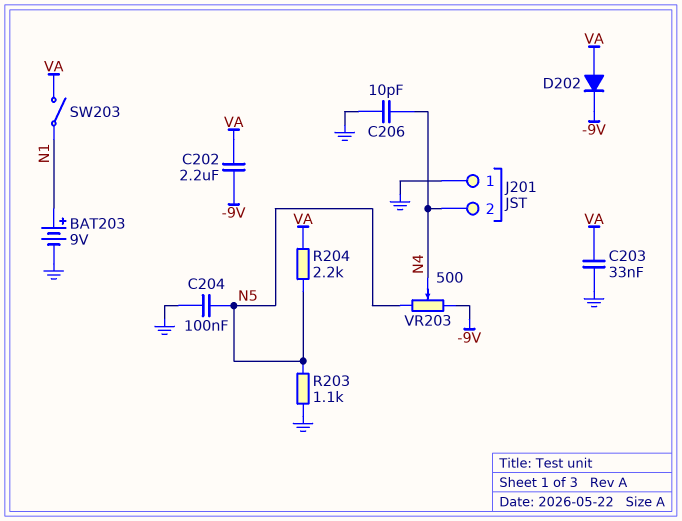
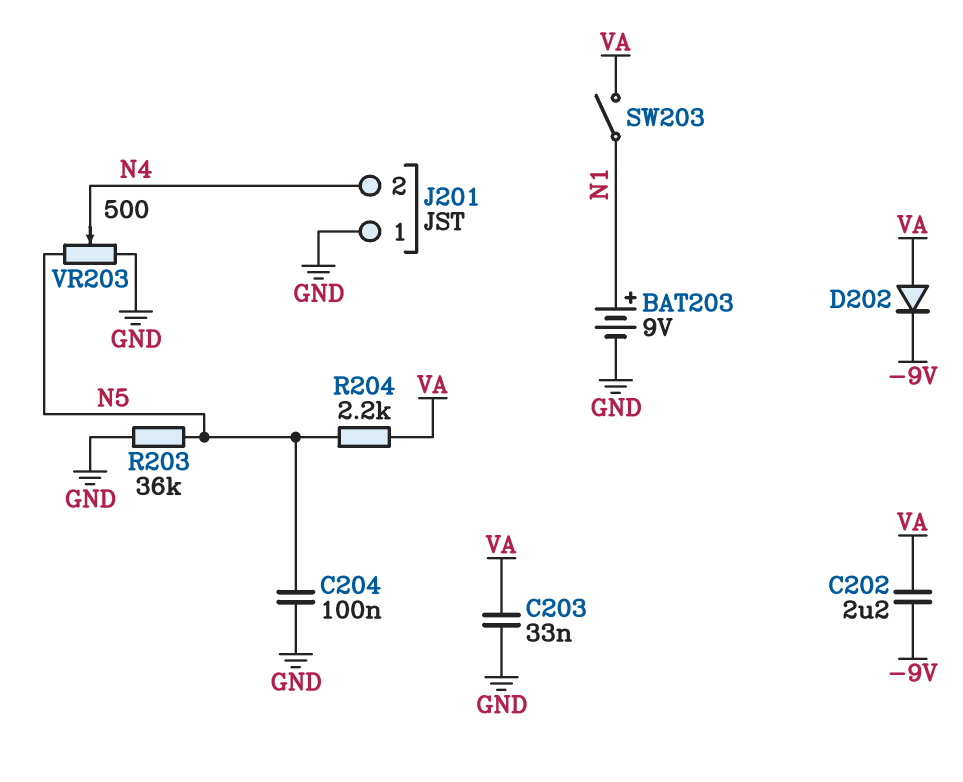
C206: 10pF (GND, N4) -> none
R203: 1.1k (GND, N5) -> 36k (GND, N5)
VR203: 500 (-9V, N5, wiper N4) -> 500 (GND, N5, wiper N4)

